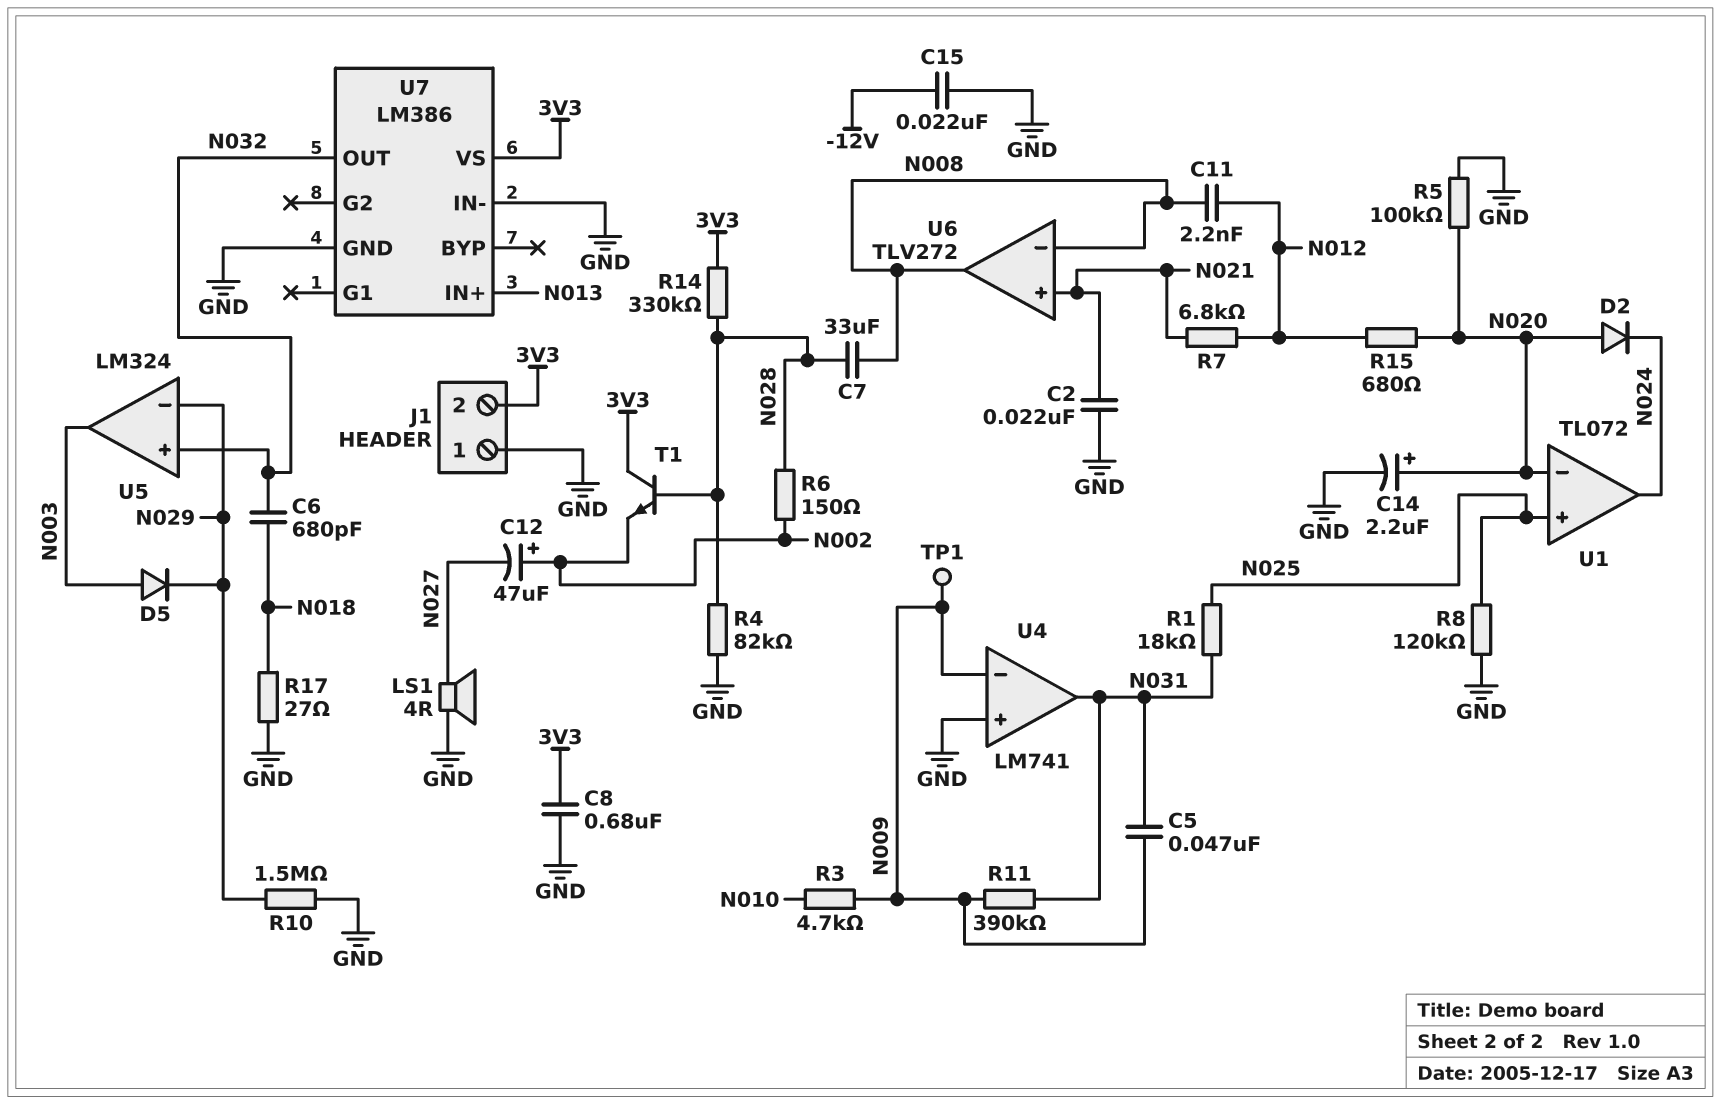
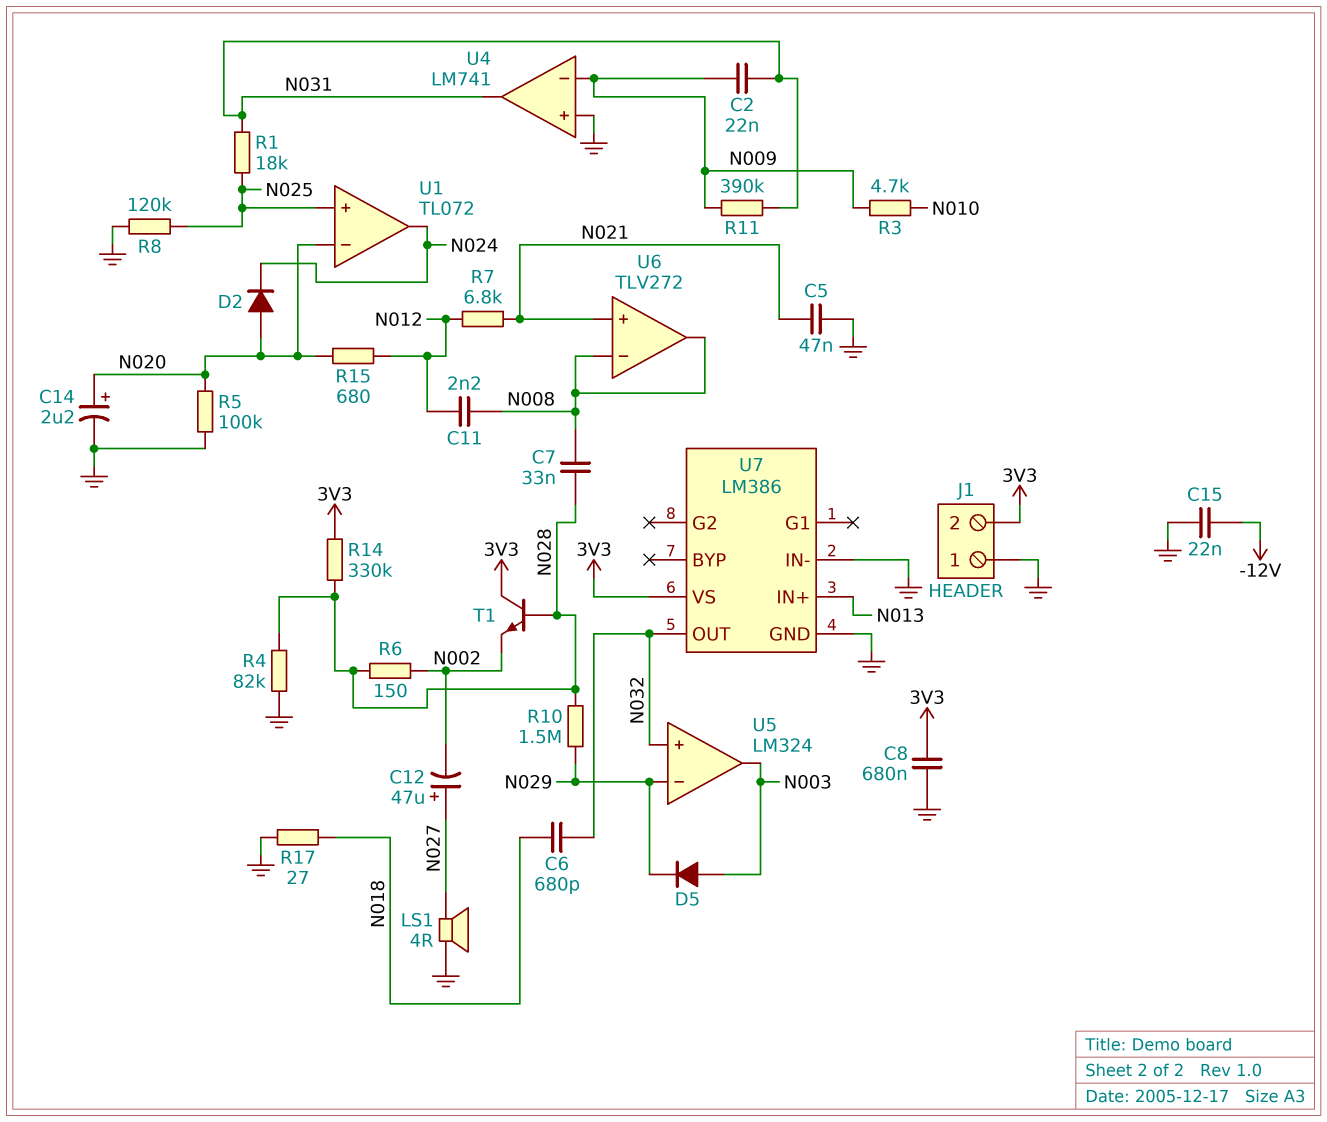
C2: 22nF (GND, N021) -> 22nF (N009, N031)
C5: 47nF (N009, N031) -> 47nF (GND, N021)
C7: 33uF (N008, N028) -> 33nF (N008, N028)
C12: 47uF (plus N002, minus N027) -> 47uF (plus N027, minus N002)
R10: 1.5M (GND, N029) -> 1.5M (N028, N029)
TP1: test point (N009) -> none

